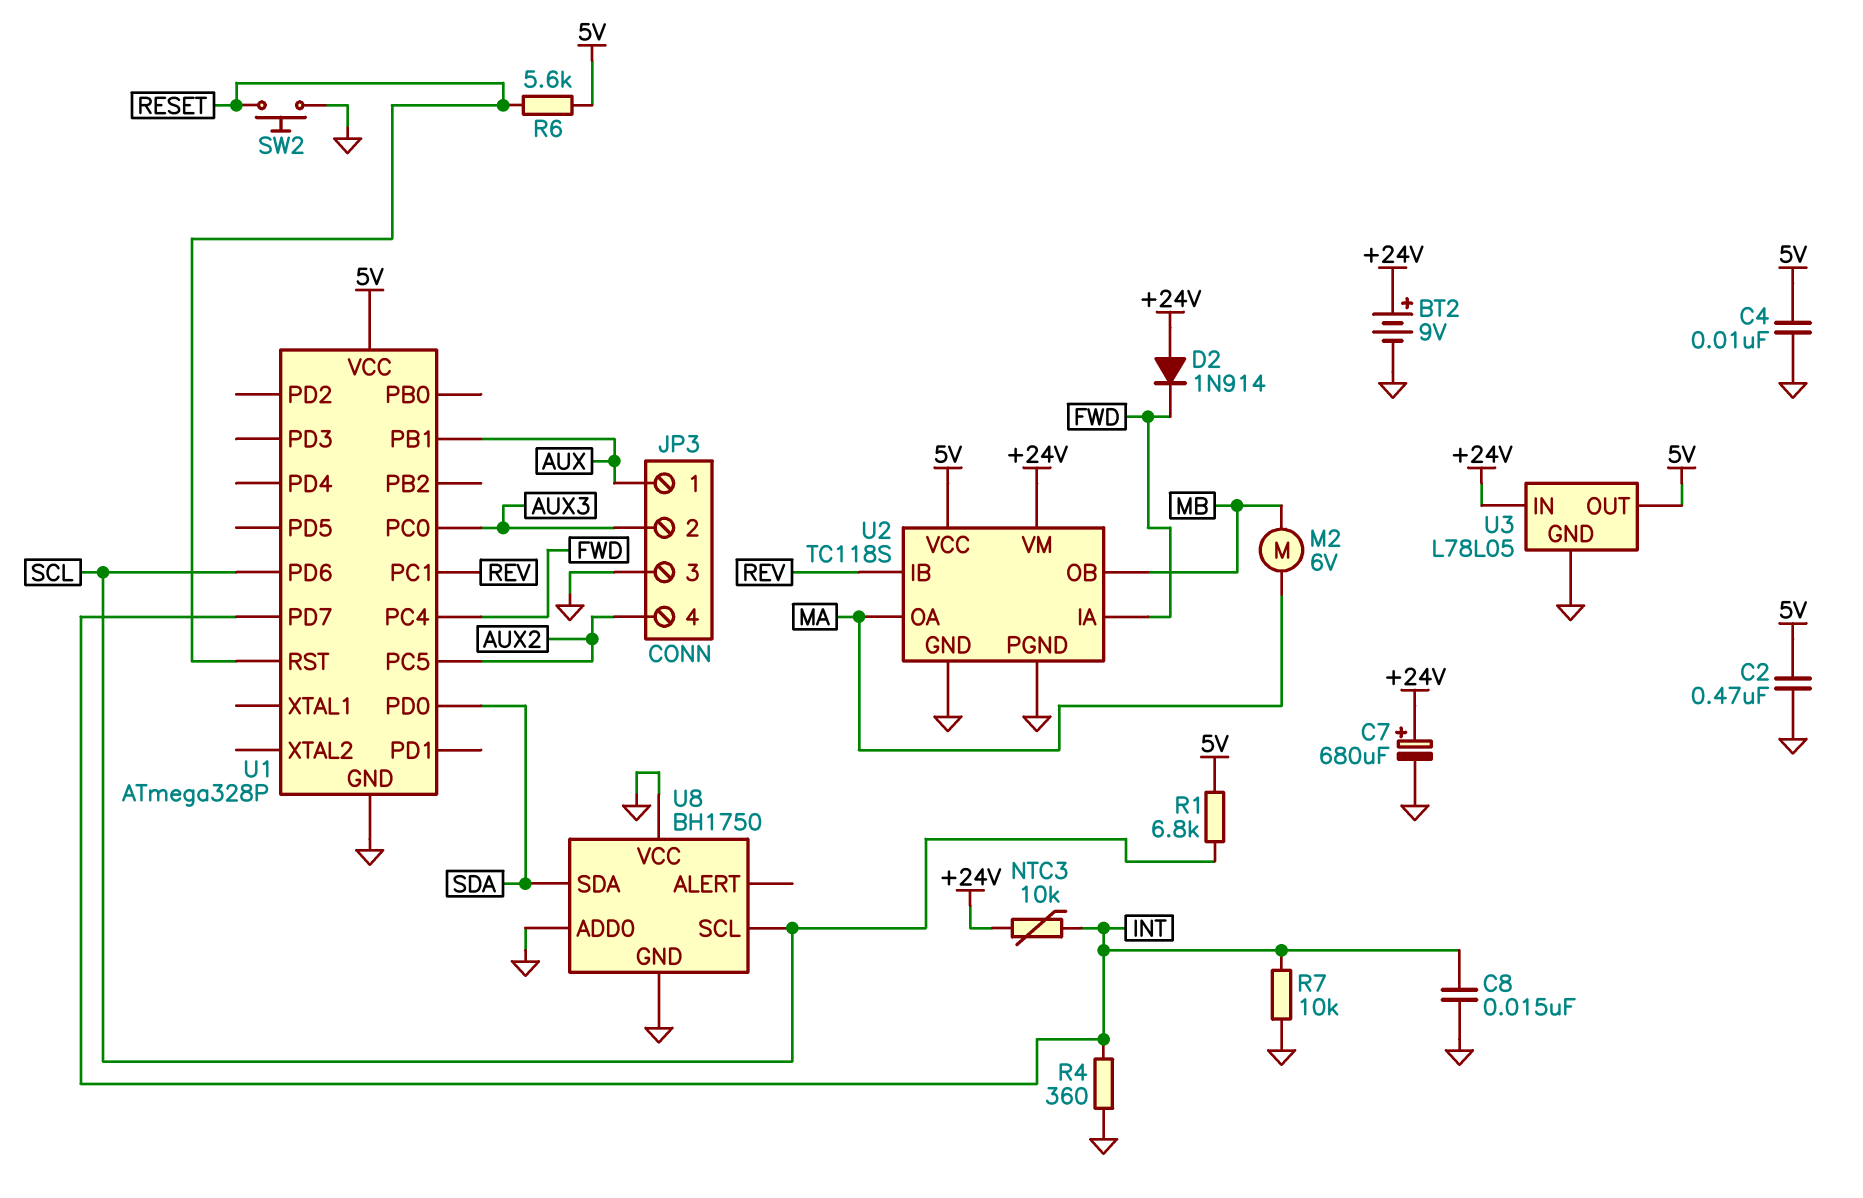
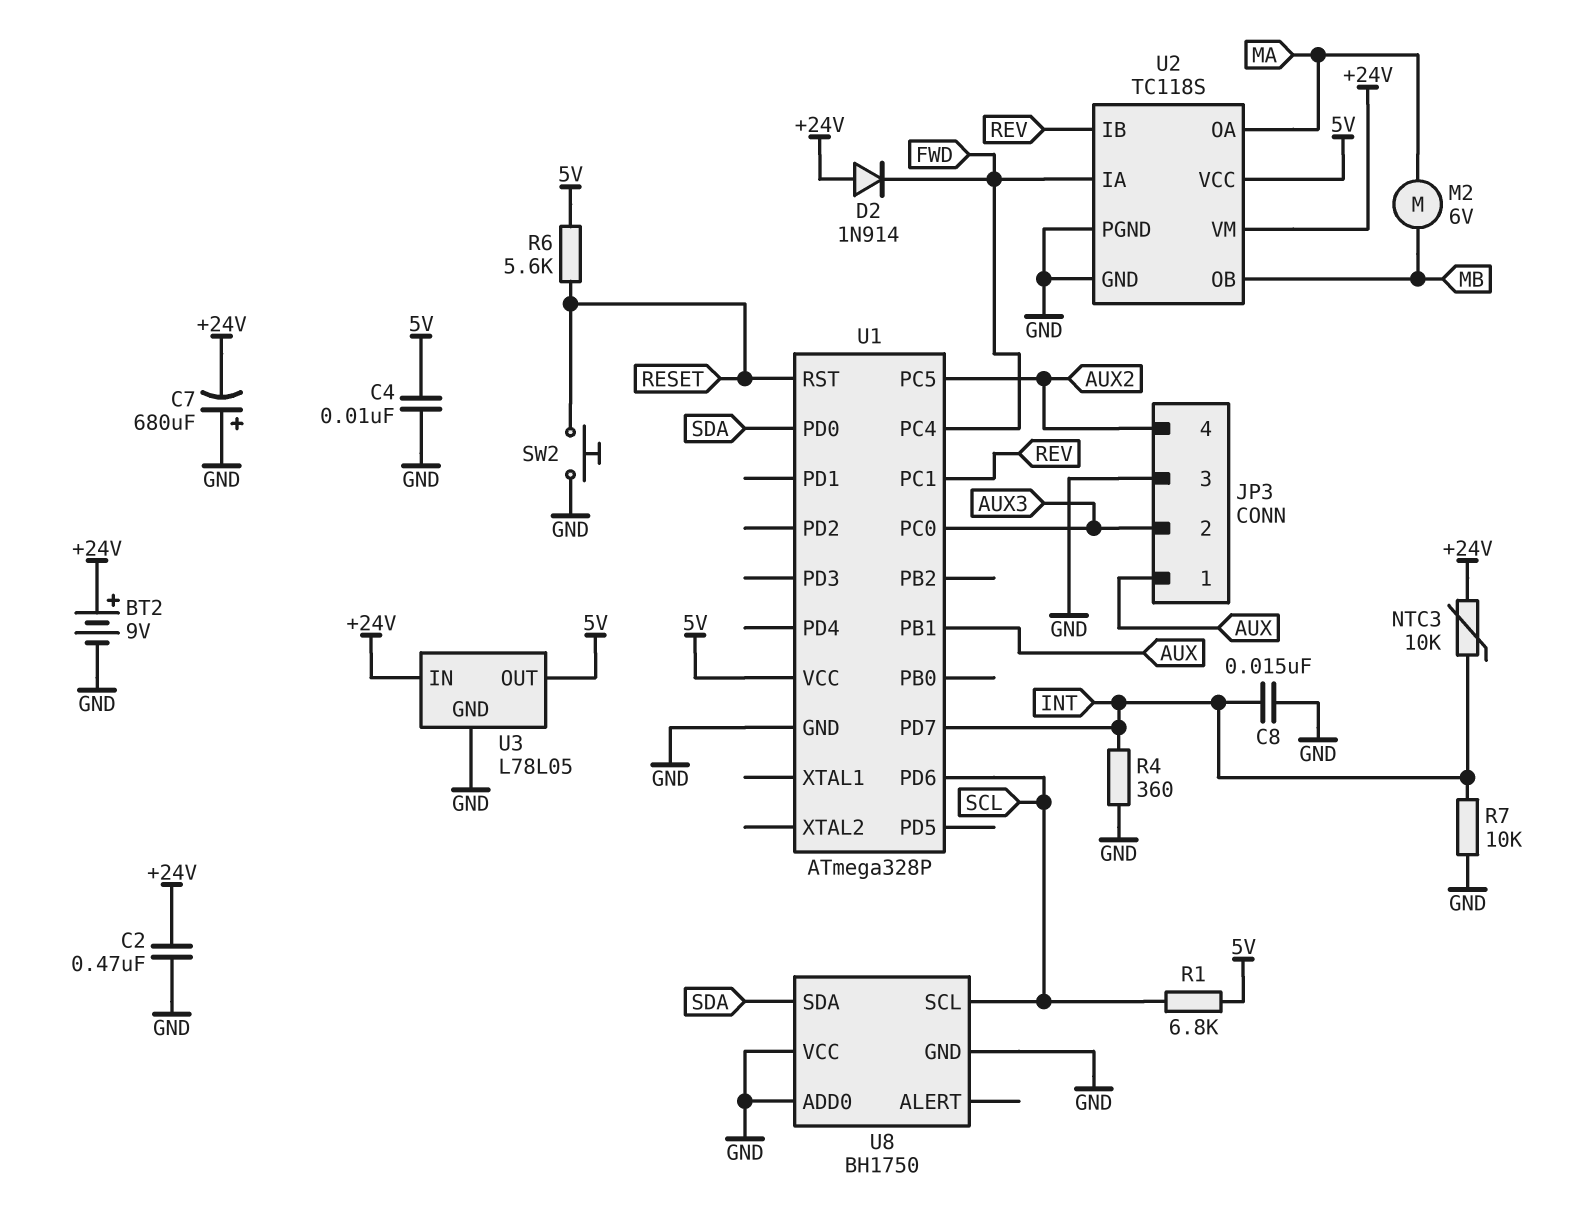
C2: 470nF (5V, GND) -> 470nF (+24V, GND)
C7: 680uF (plus +24V, minus GND) -> 680uF (plus GND, minus +24V)

